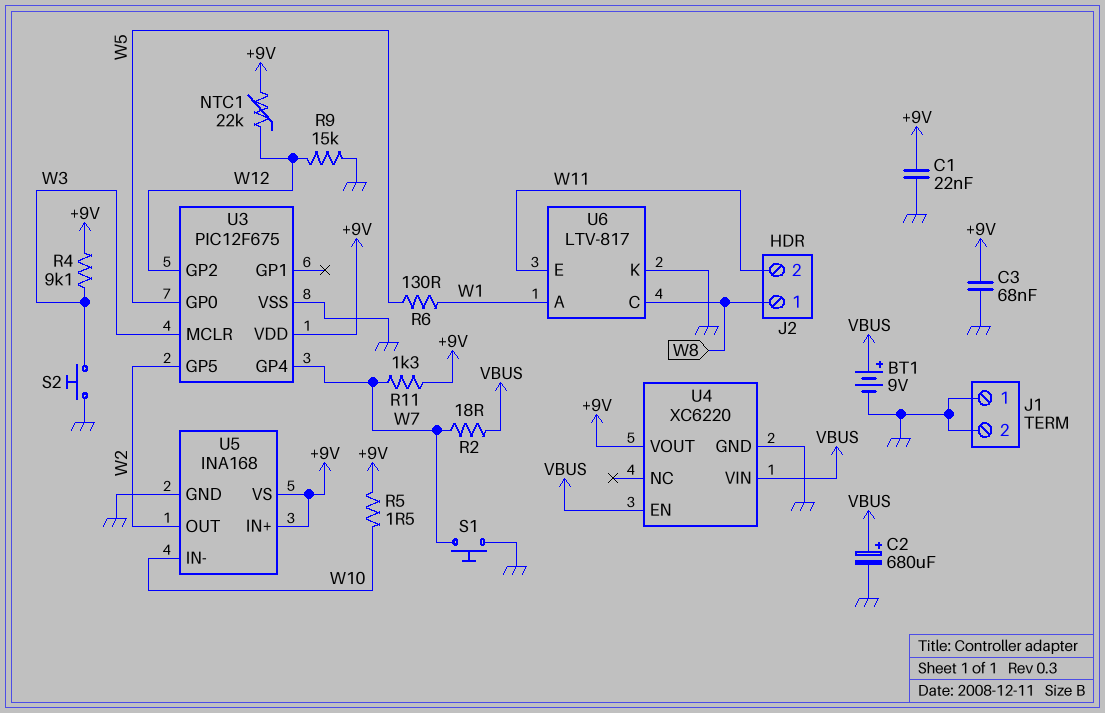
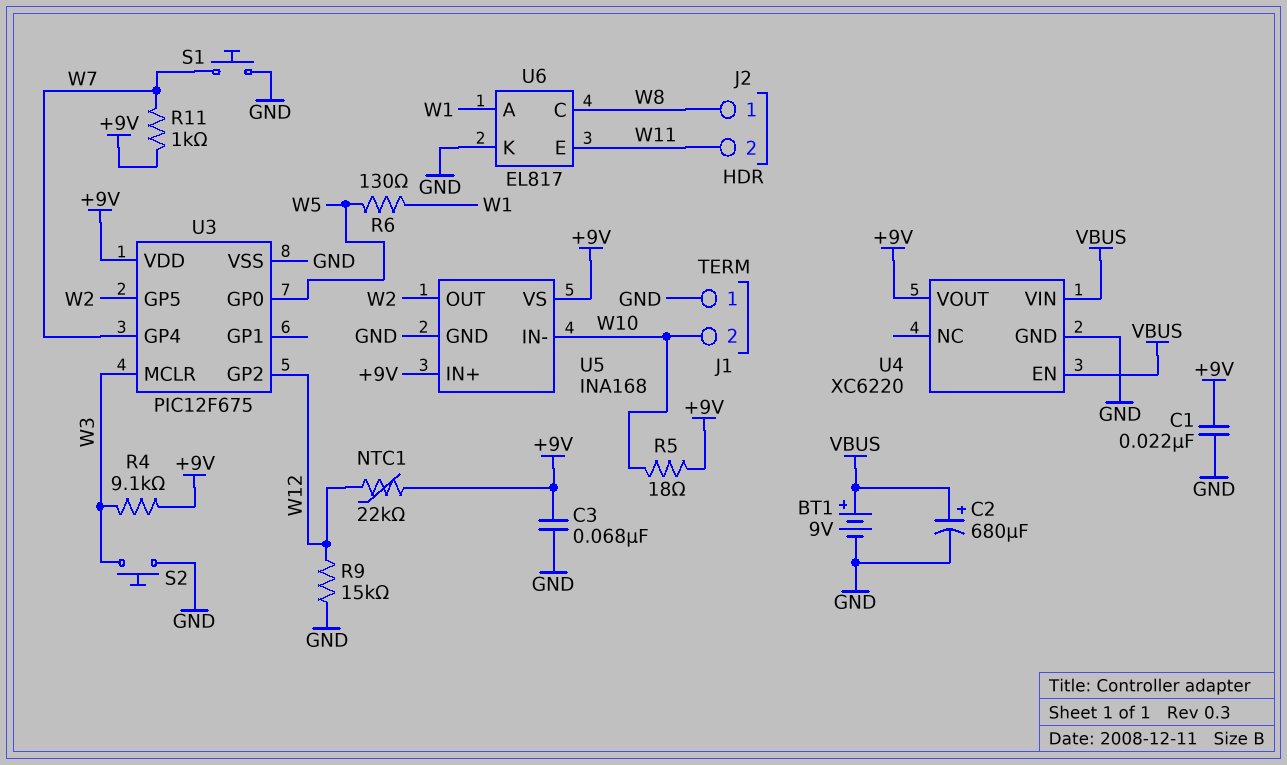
J1 pin 2: GND -> W10
R2: 18 (VBUS, W7) -> none
R5: 1.5 (+9V, W10) -> 18 (+9V, W10)
R11: 1.3k (+9V, W7) -> 1k (+9V, W7)
U6: LTV-817 -> EL817

